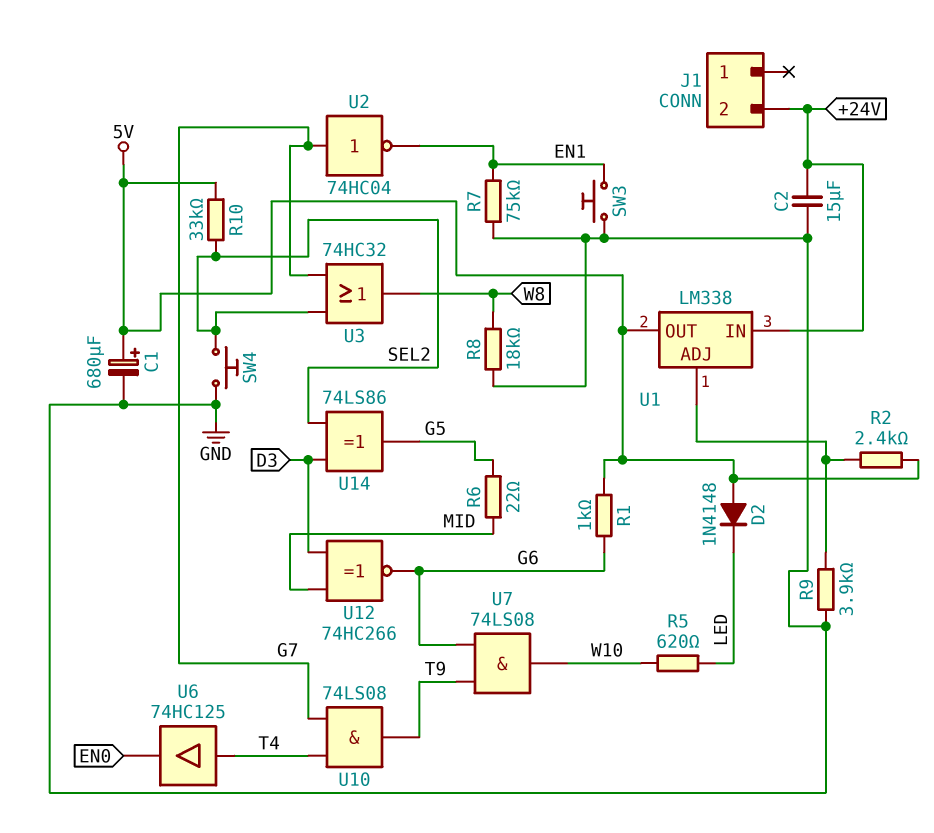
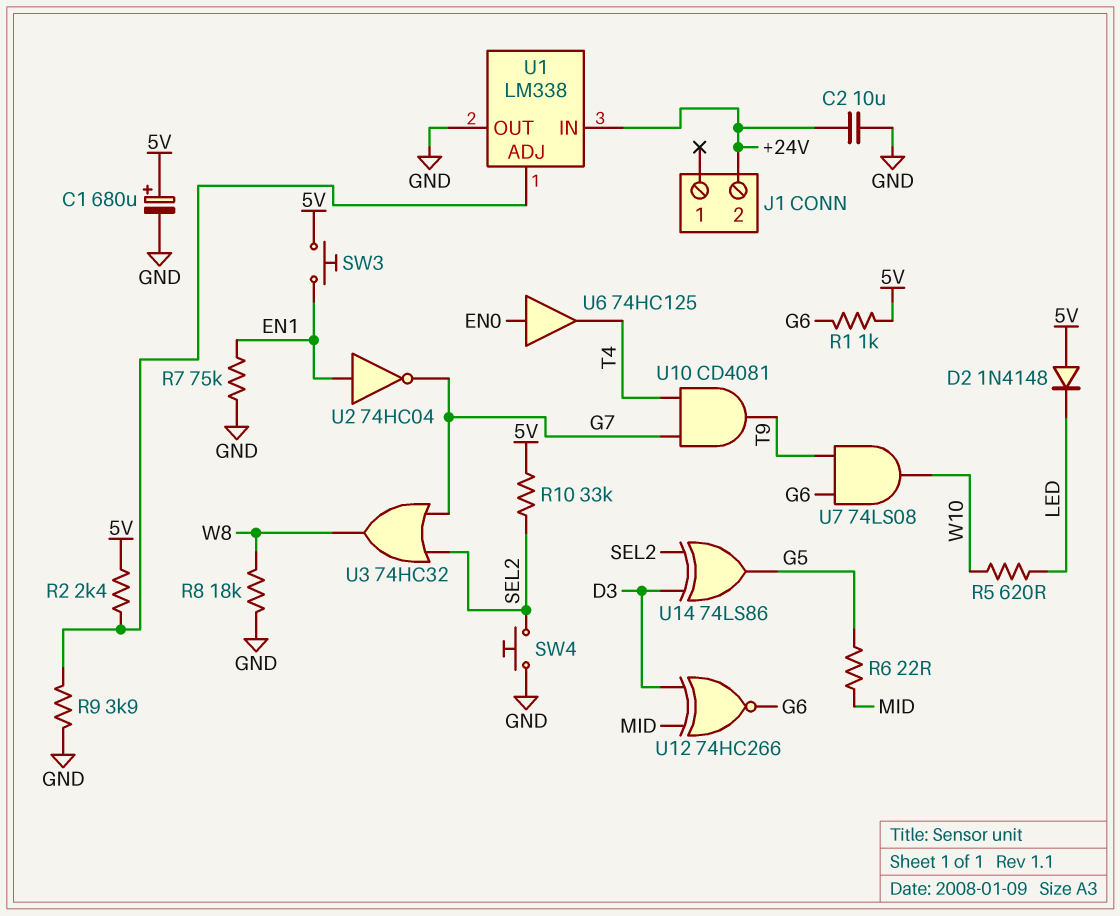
C2: 15uF (+24V, GND) -> 10uF (+24V, GND)
SW3: button (EN1, GND) -> button (5V, EN1)
U1 pin OUT: 5V -> GND
U2: NOT 74HC04 (in G7, out EN1) -> NOT 74HC04 (in EN1, out G7)
U6: buffer 74HC125 (in T4, out EN0) -> buffer 74HC125 (in EN0, out T4)
U10: AND 74LS08 (in G7, in T4, out T9) -> AND CD4081 (in G7, in T4, out T9)

